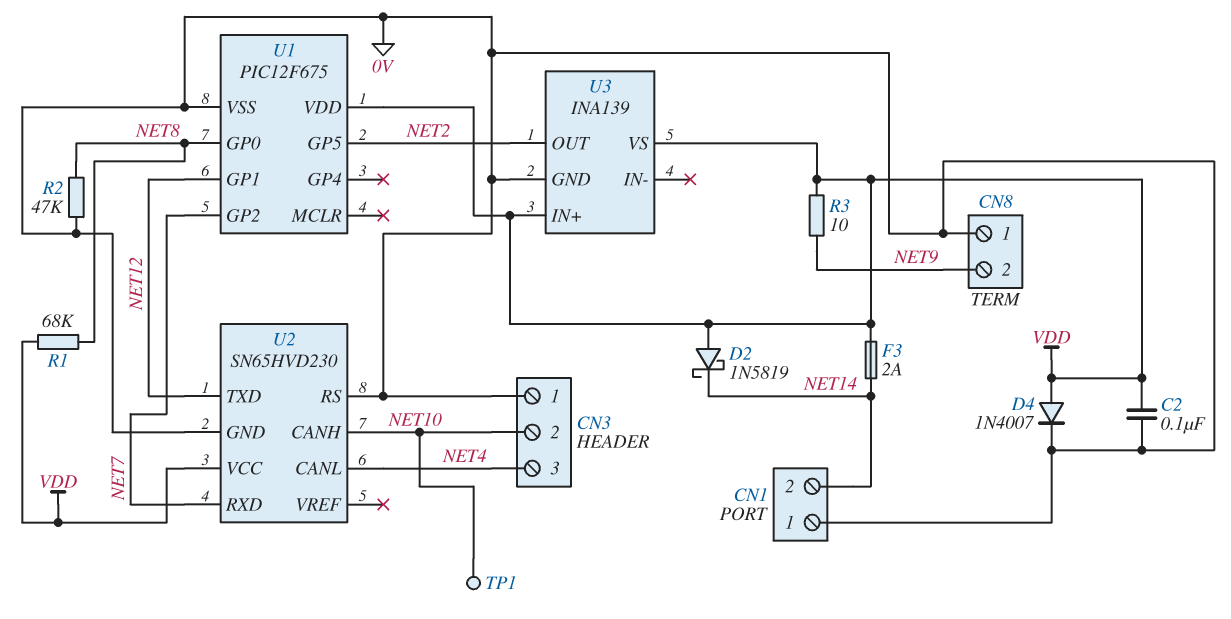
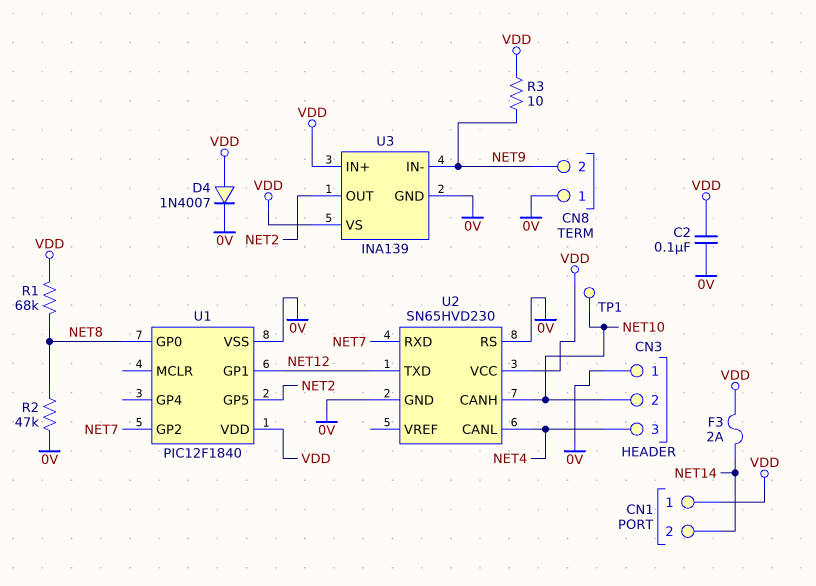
CN1 pin 1: 0V -> VDD
D2: schottky 1N5819 (A VDD, K NET14) -> none
U1: PIC12F675 -> PIC12F1840
U3 pin IN-: none -> NET9

